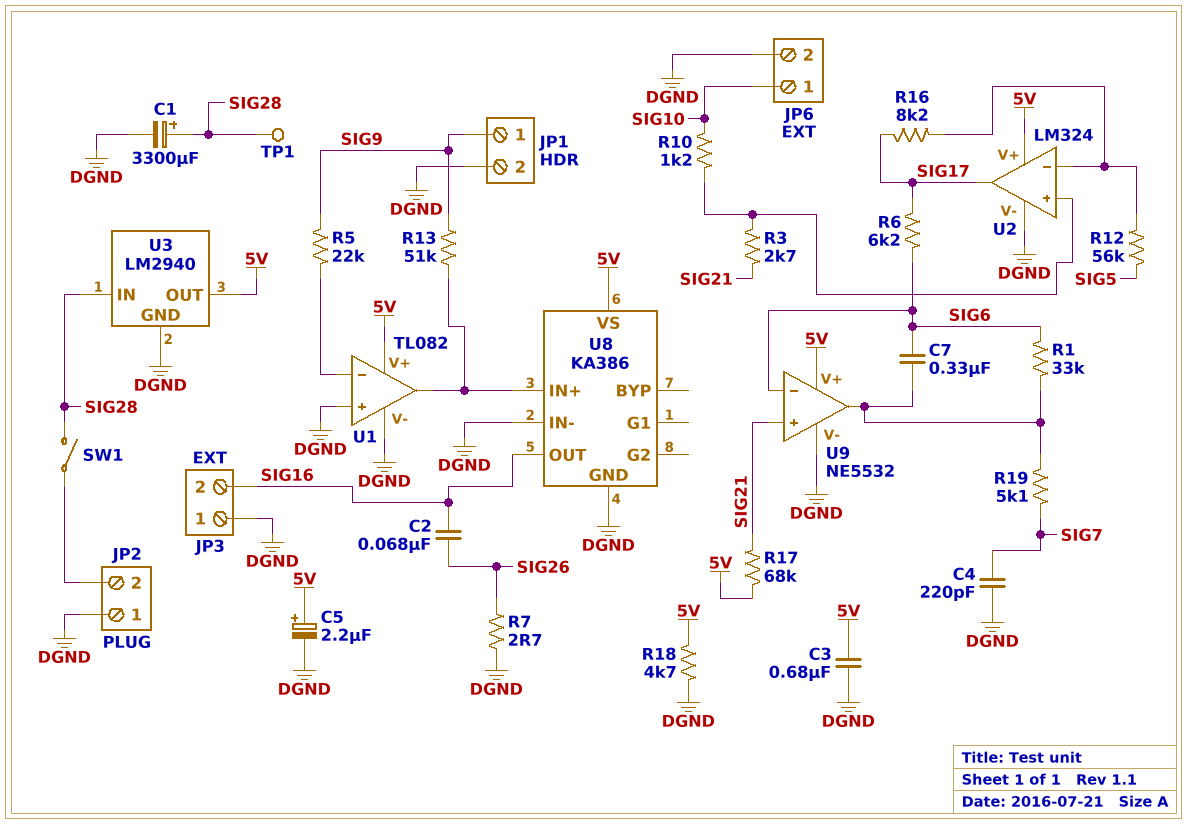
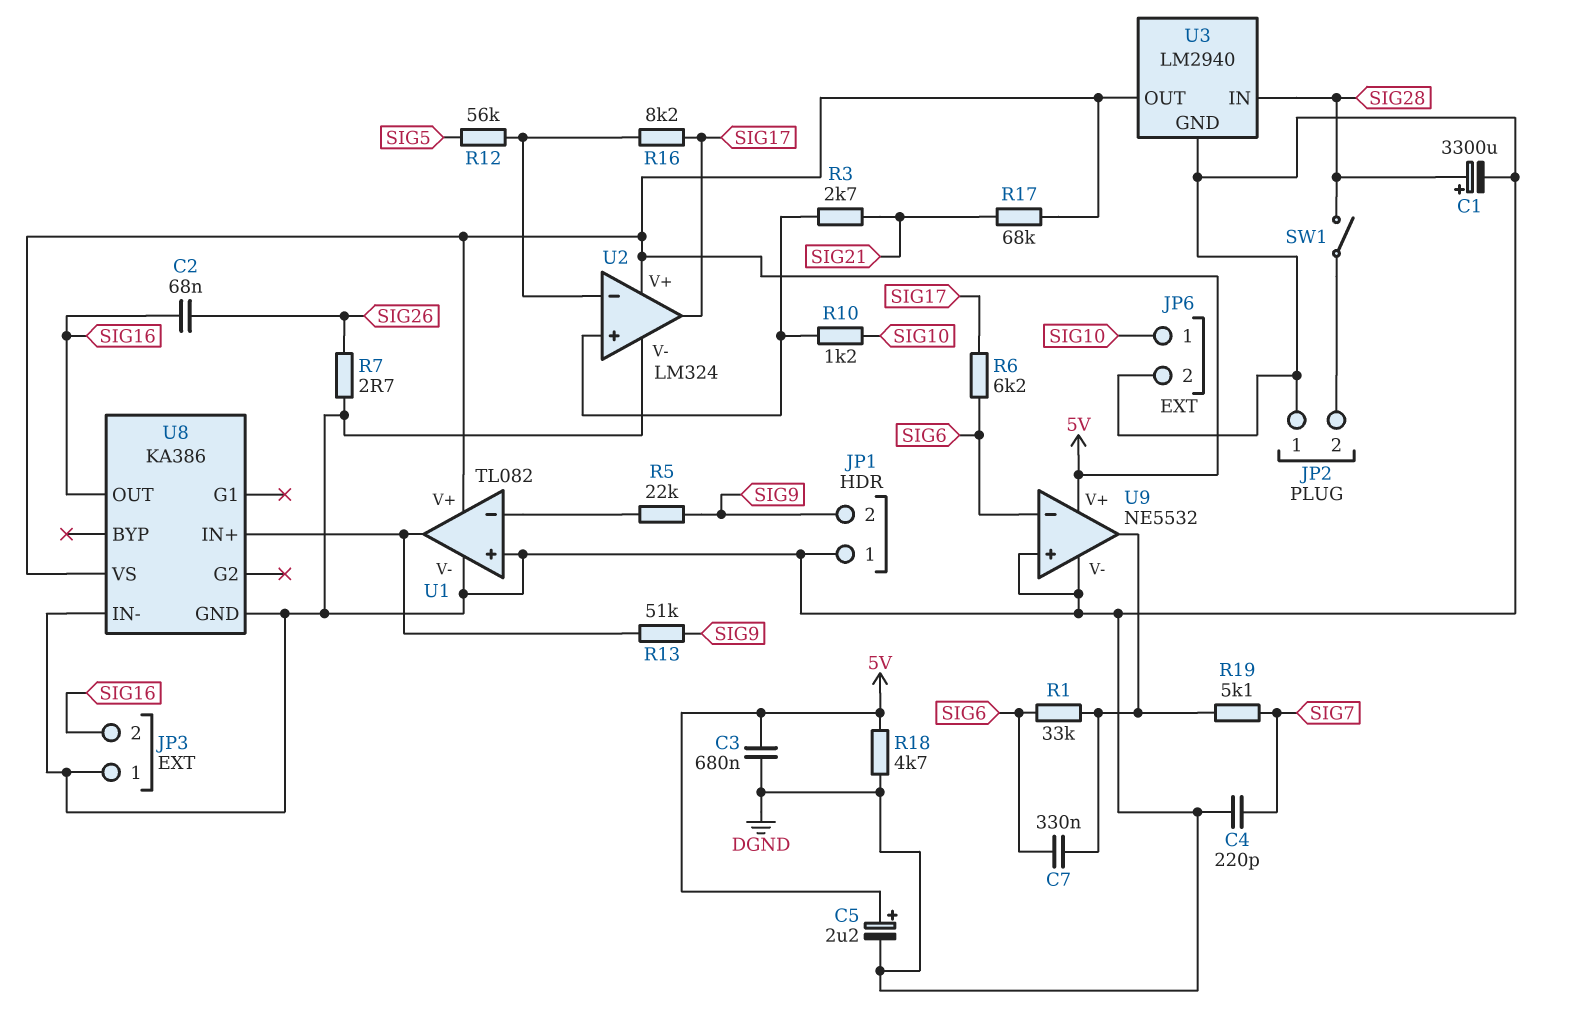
JP1 pin 1: SIG9 -> DGND
JP1 pin 2: DGND -> SIG9
TP1: test point (SIG28) -> none
U9 pin in+: SIG21 -> DGND

